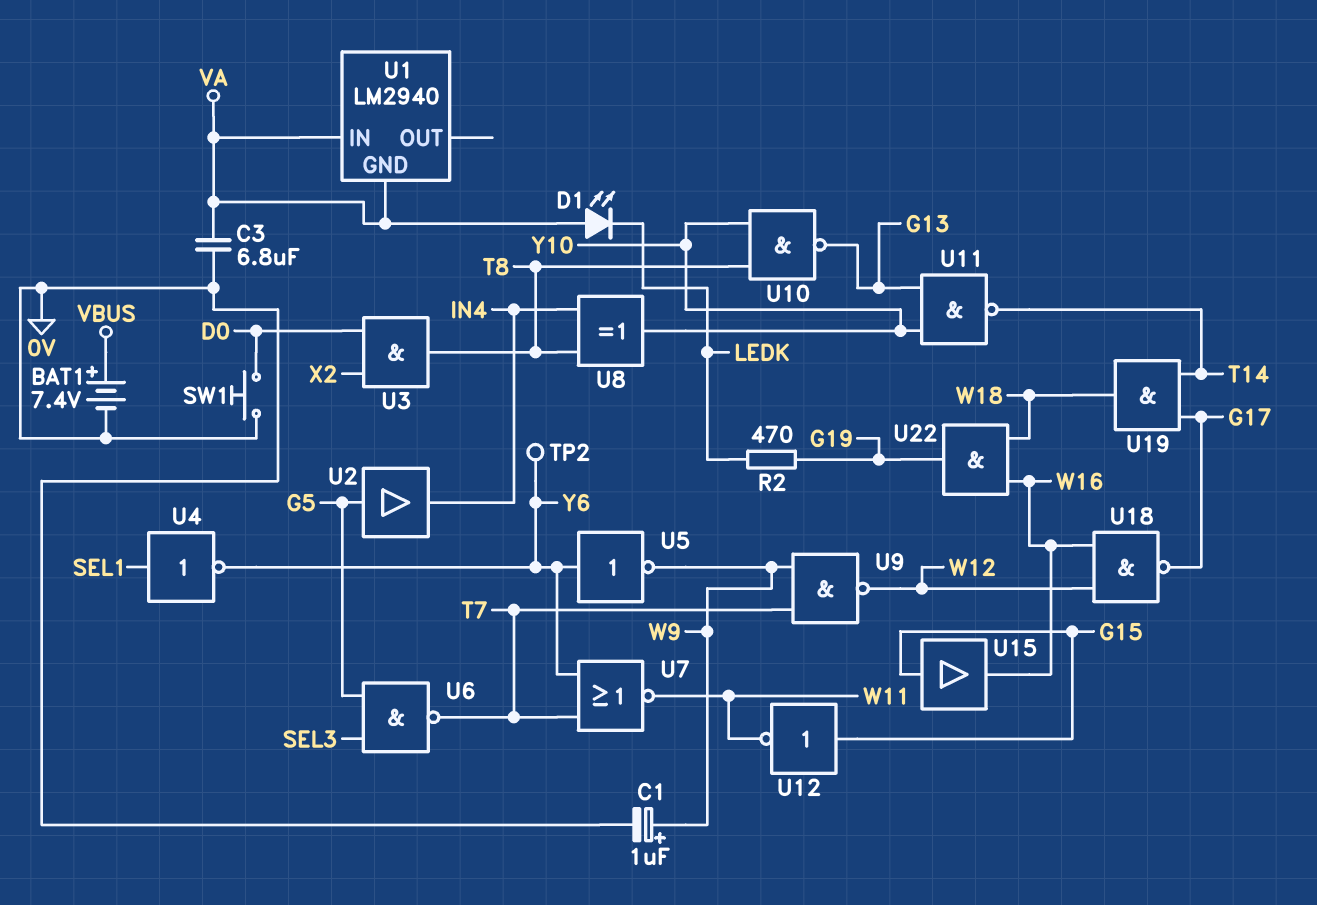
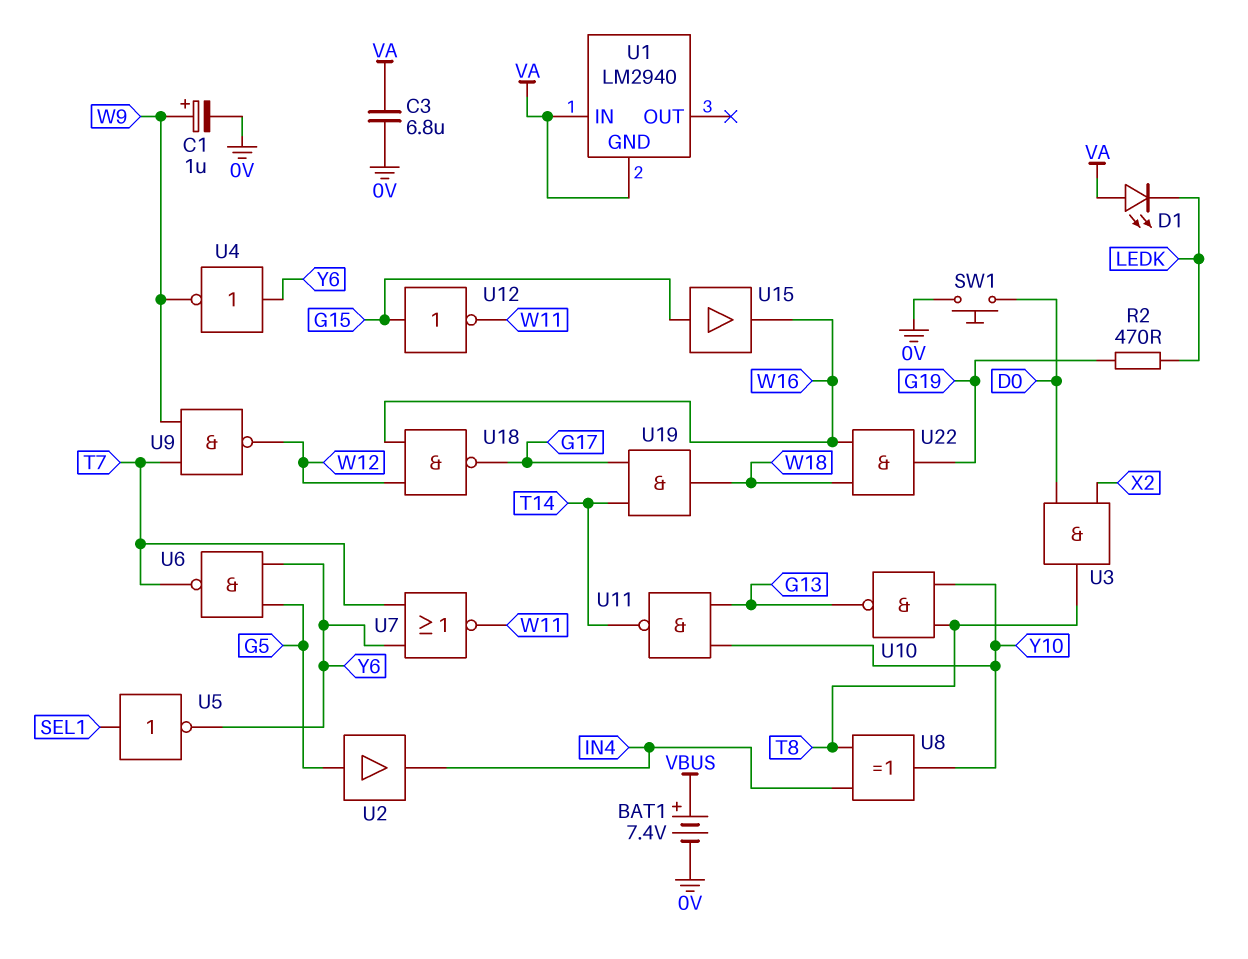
TP2: test point (Y6) -> none
U4: NOT (in SEL1, out Y6) -> NOT (in Y6, out W9)
U5: NOT (in Y6, out W9) -> NOT (in SEL1, out Y6)
U6: NAND (in G5, in SEL3, out T7) -> NAND (in G5, in Y6, out T7)

